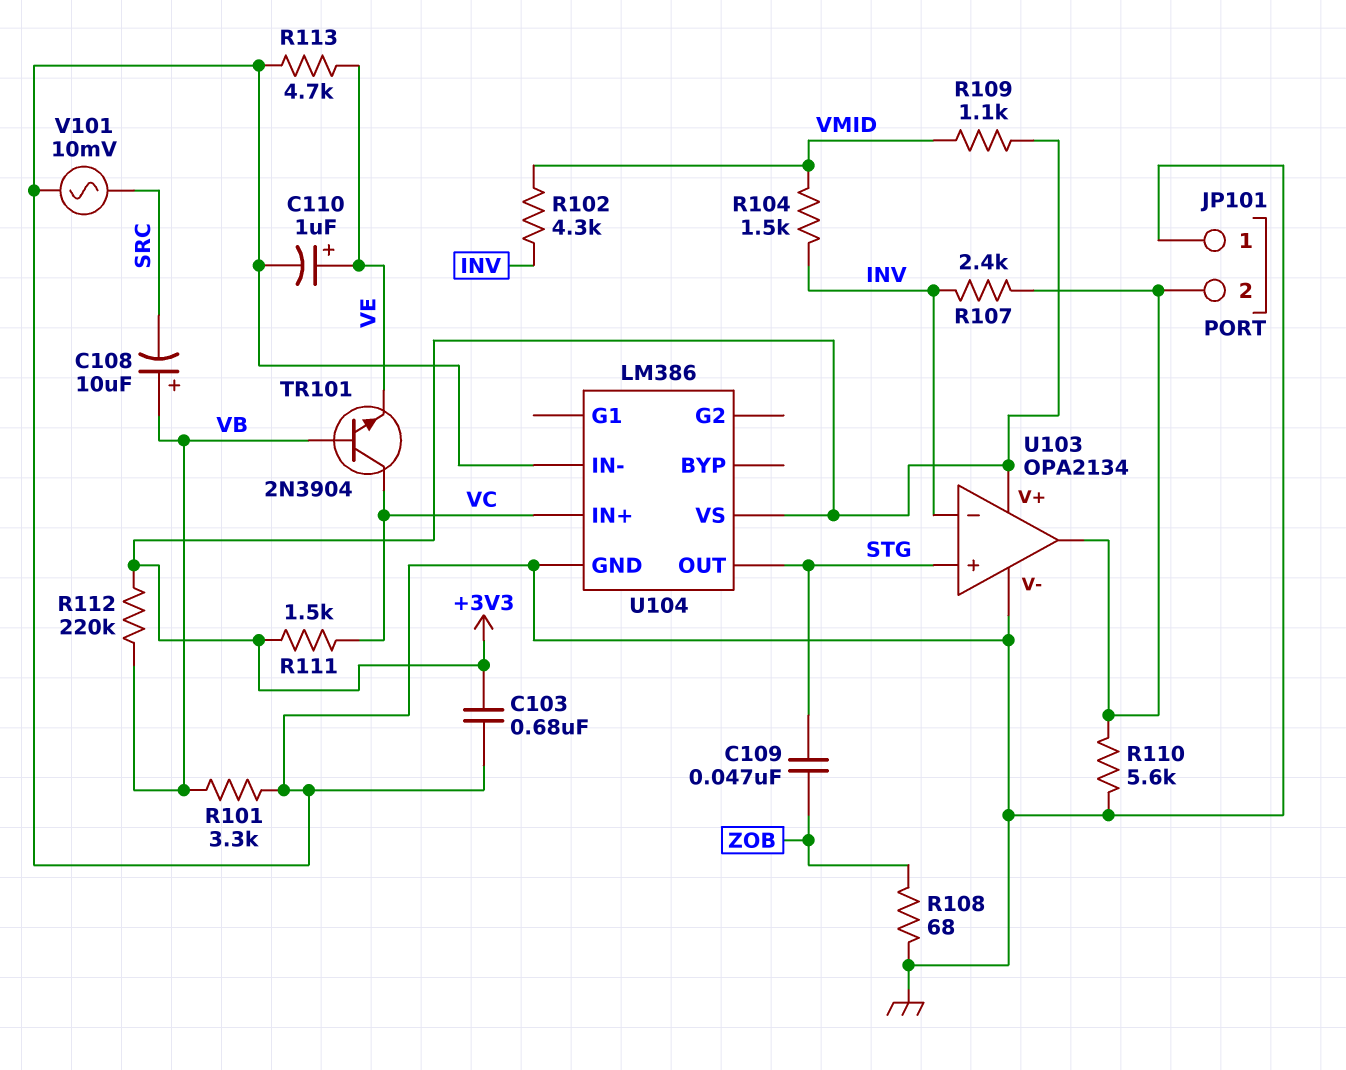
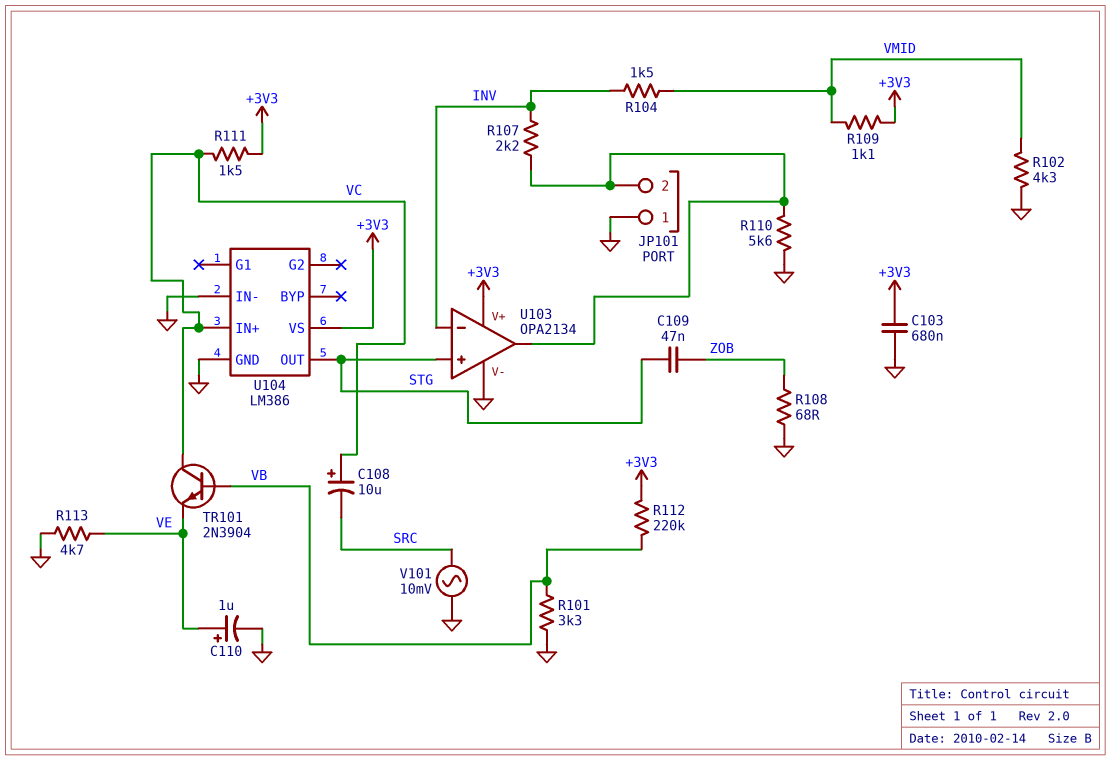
C108: 10uF (plus VB, minus SRC) -> 10uF (plus VC, minus SRC)
R102: 4.3k (INV, VMID) -> 4.3k (GND, VMID)
R107: 2.4k (INV, JP101/2) -> 2.2k (INV, JP101/2)

